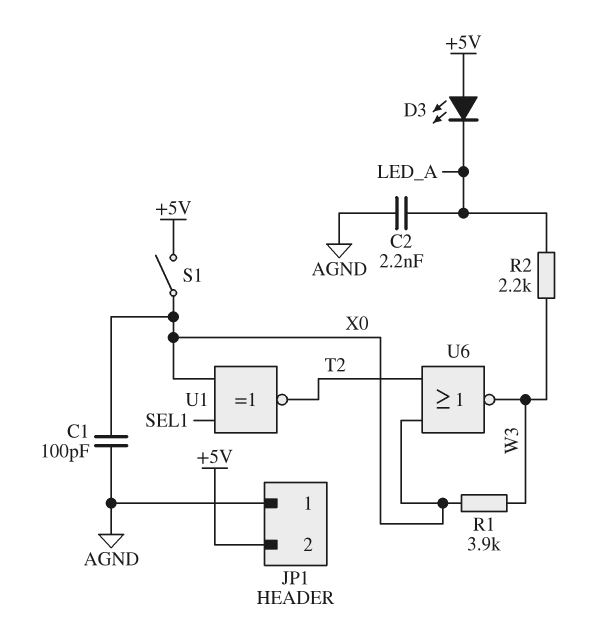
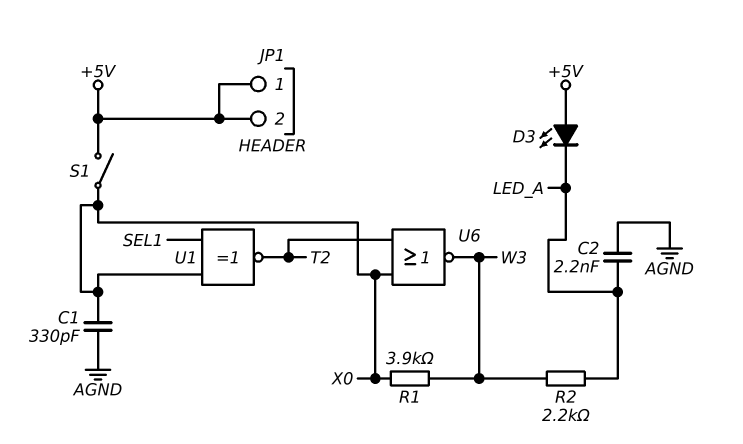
C1: 100pF (AGND, X0) -> 330pF (AGND, X0)
JP1 pin 1: AGND -> +5V

